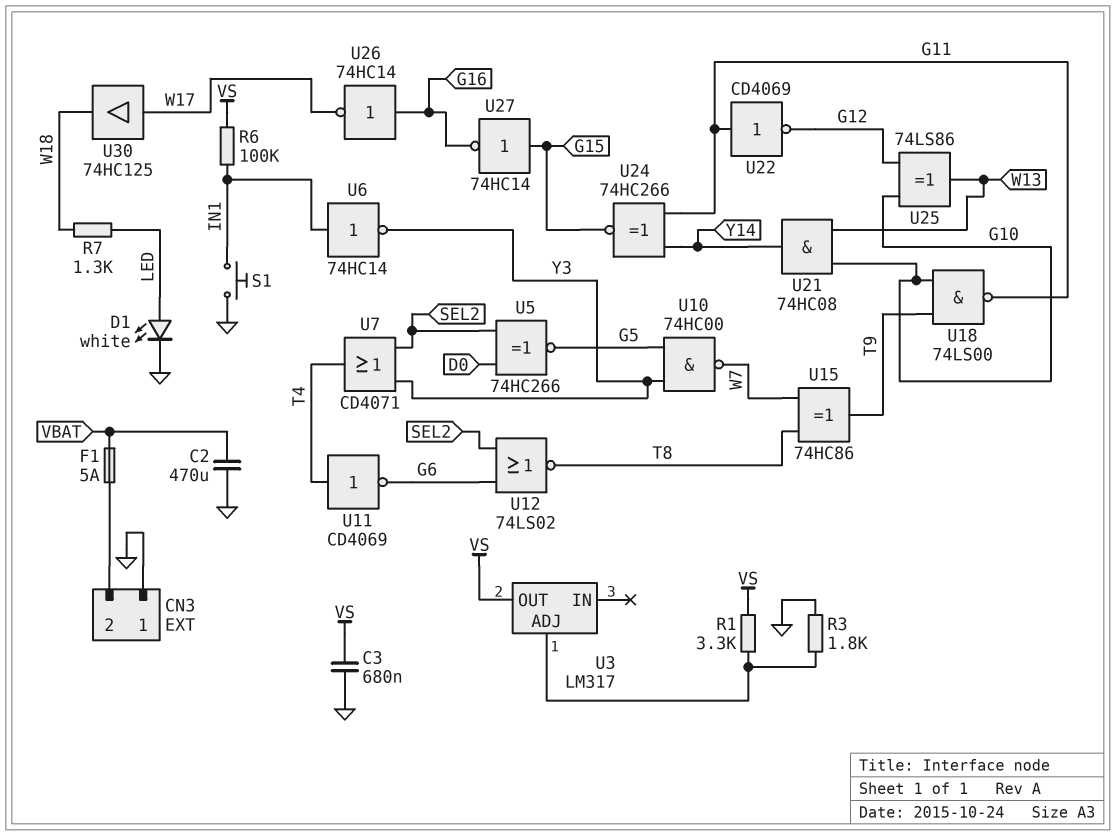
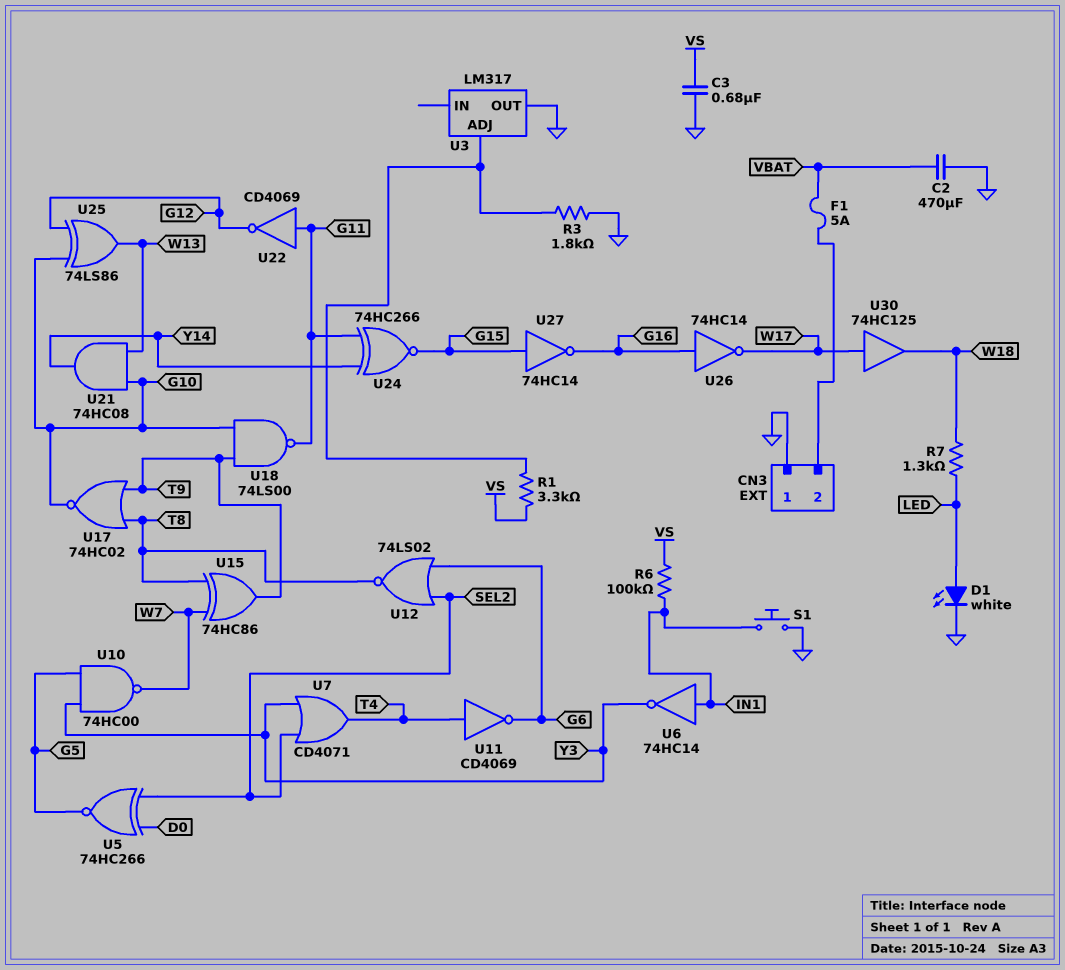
U3 pin OUT: VS -> GND
U17: none -> NOR 74HC02 (in T8, in T9, out G10)

